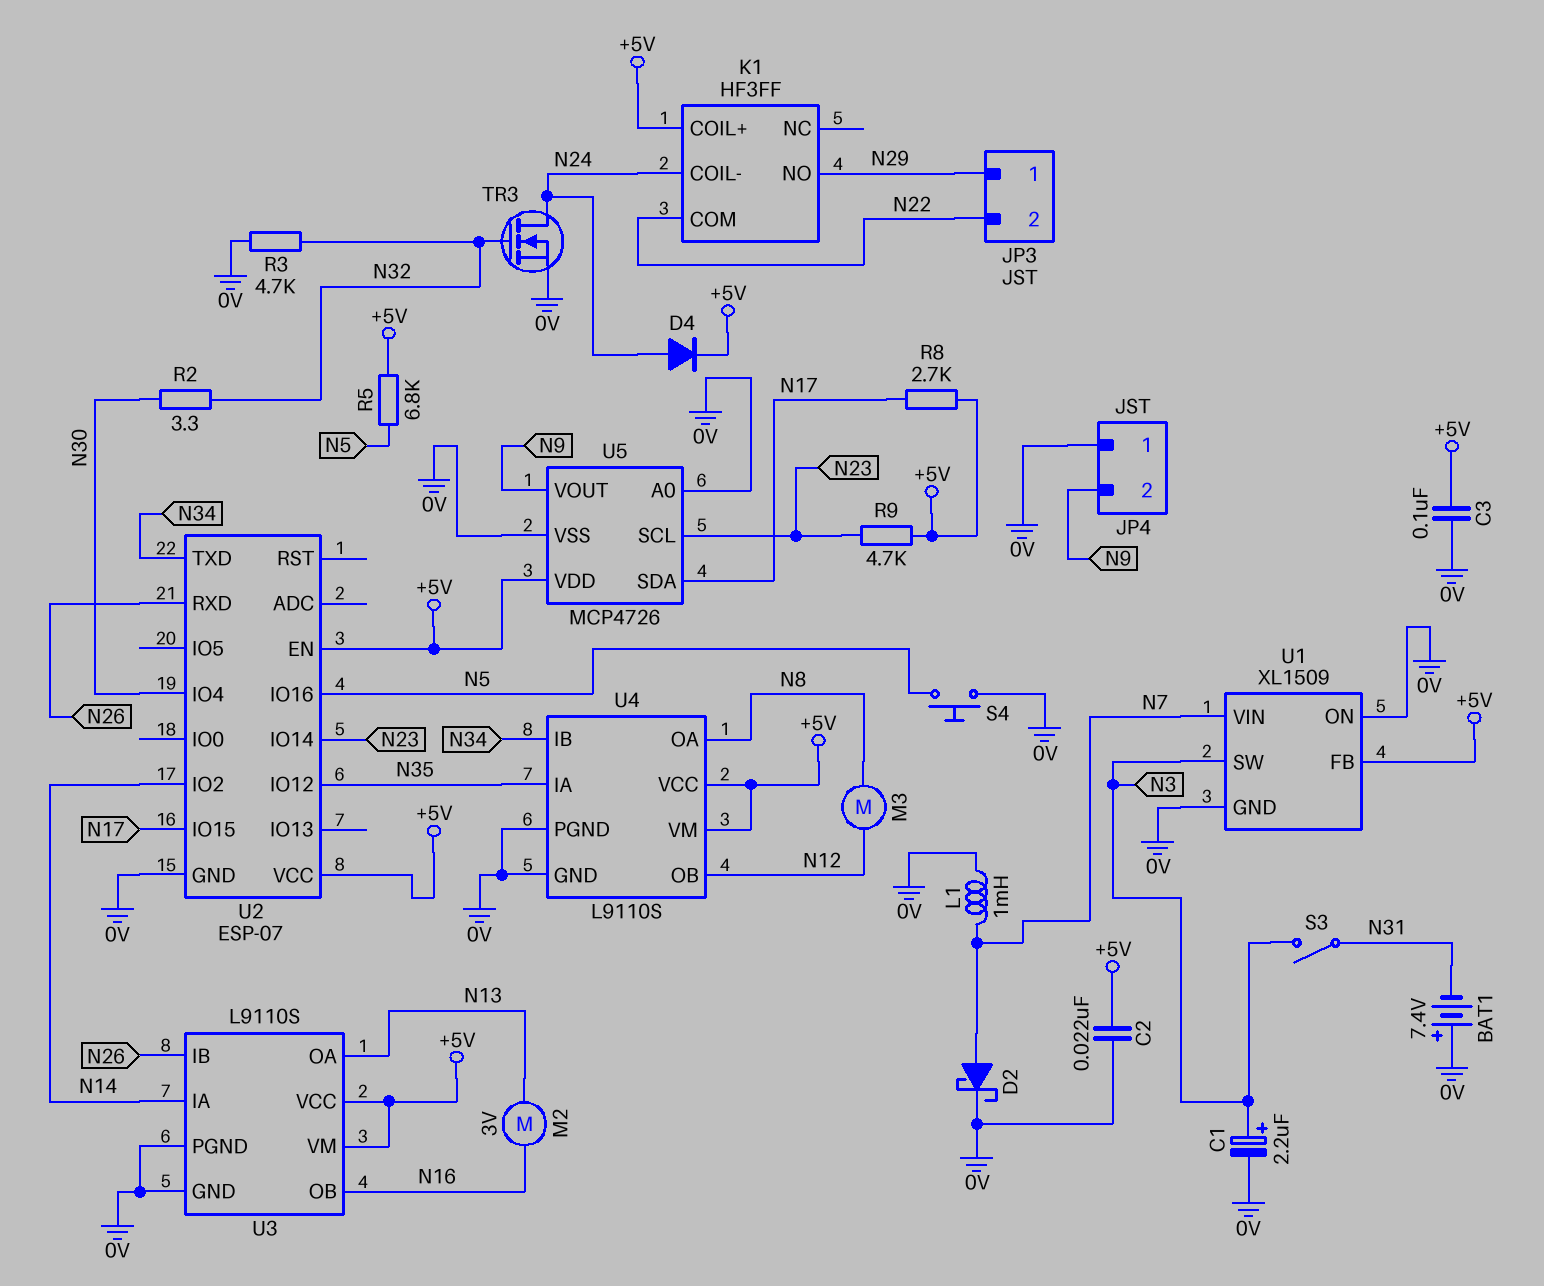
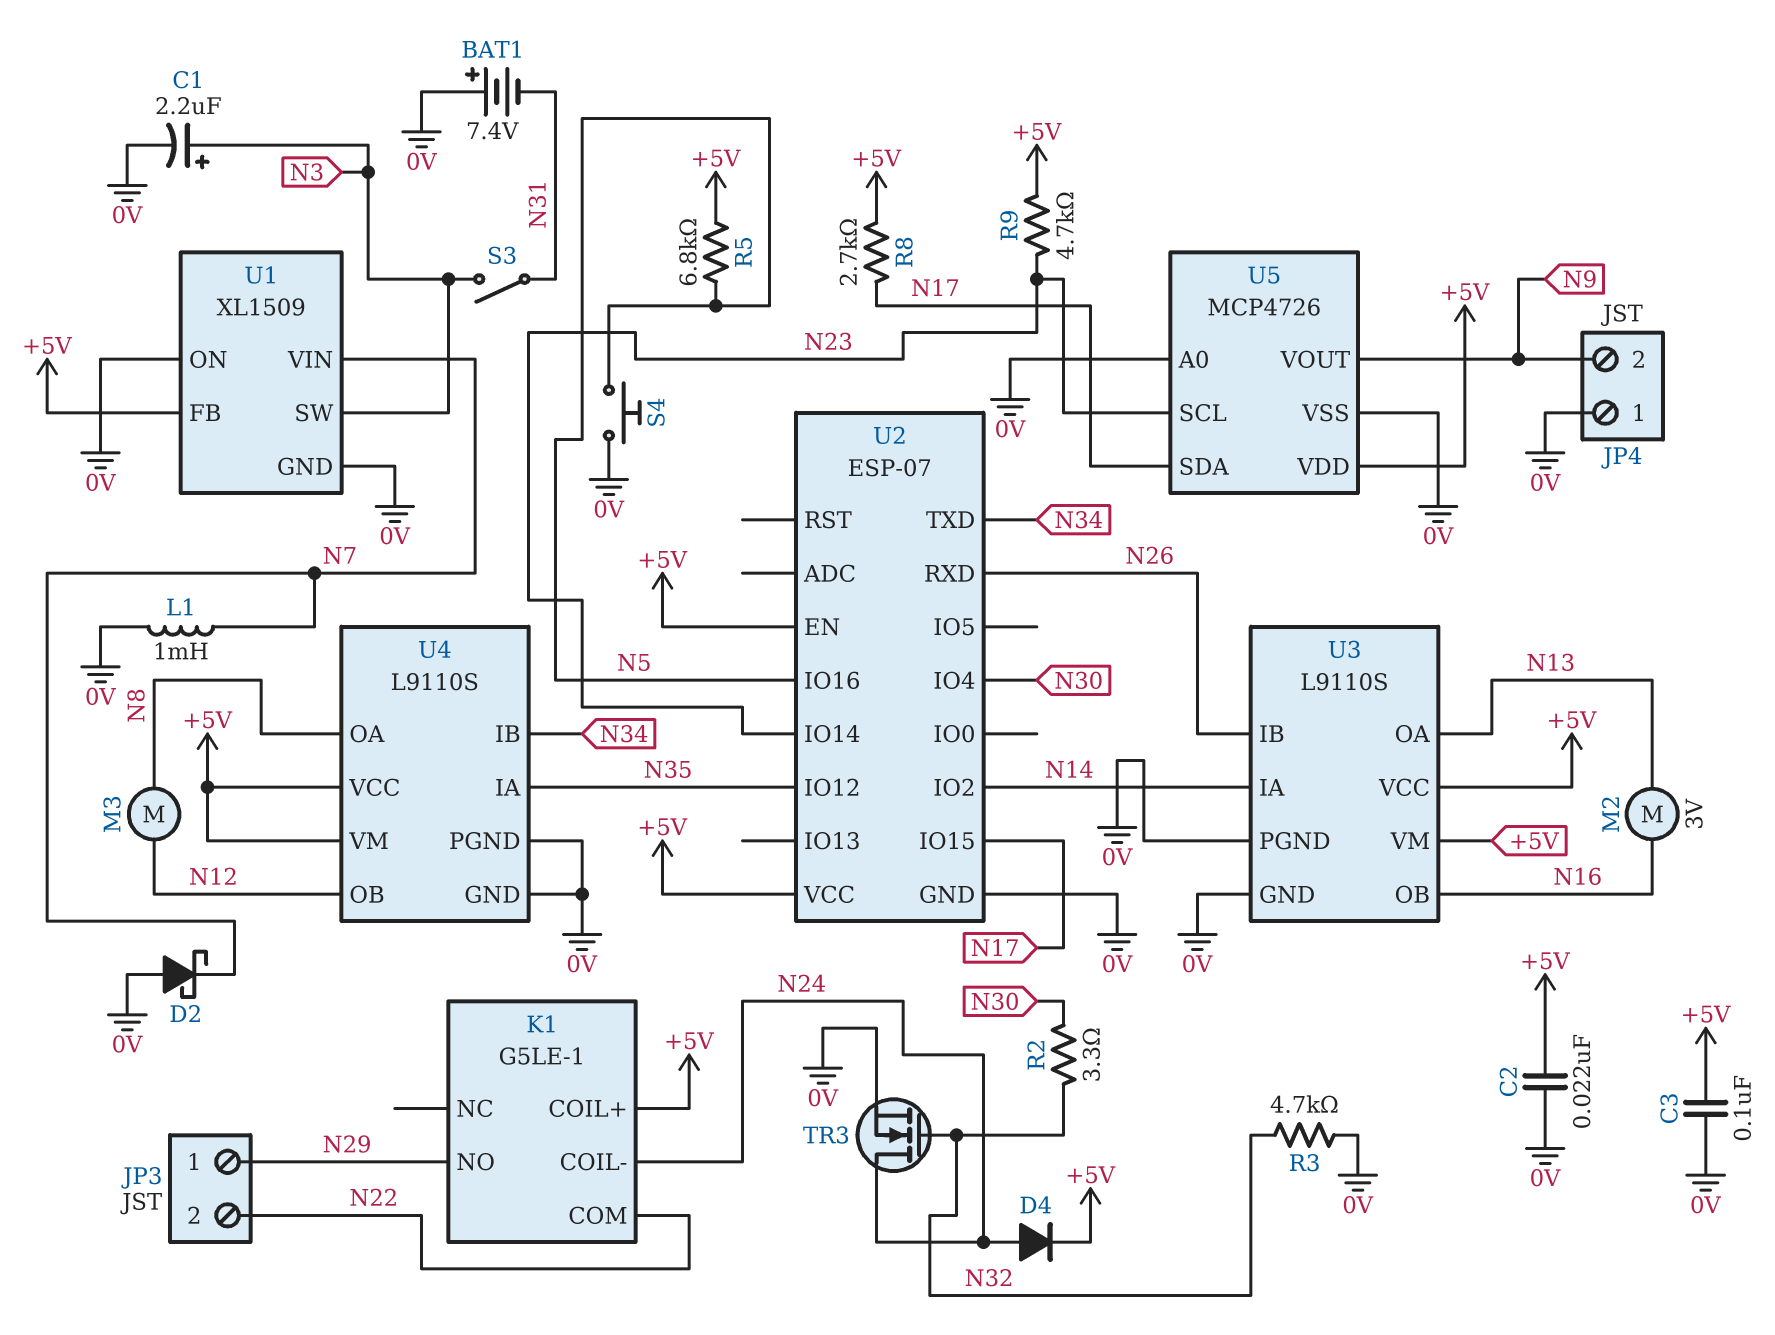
D2: schottky (A N7, K 0V) -> schottky (A 0V, K N7)
K1: HF3FF -> G5LE-1

